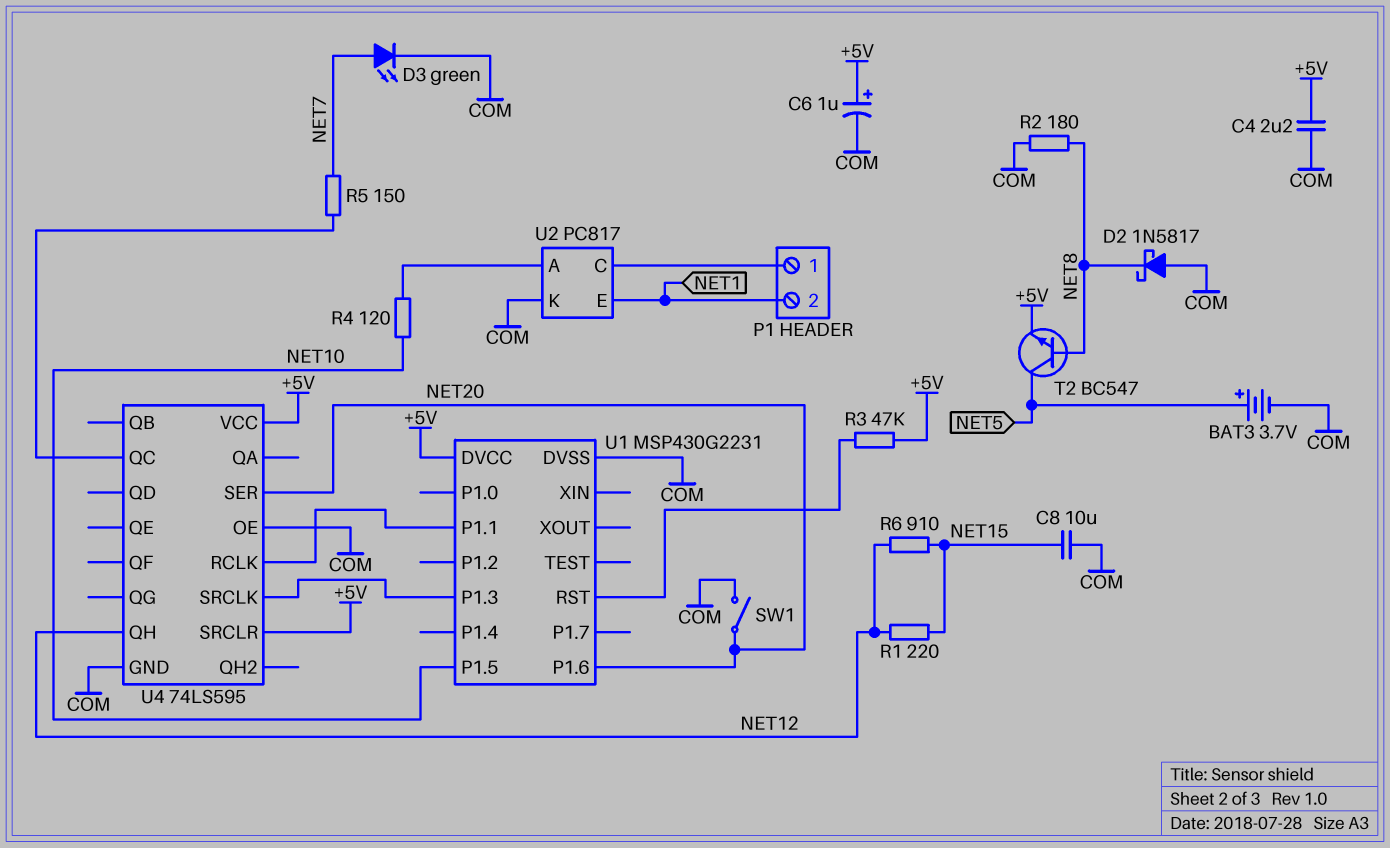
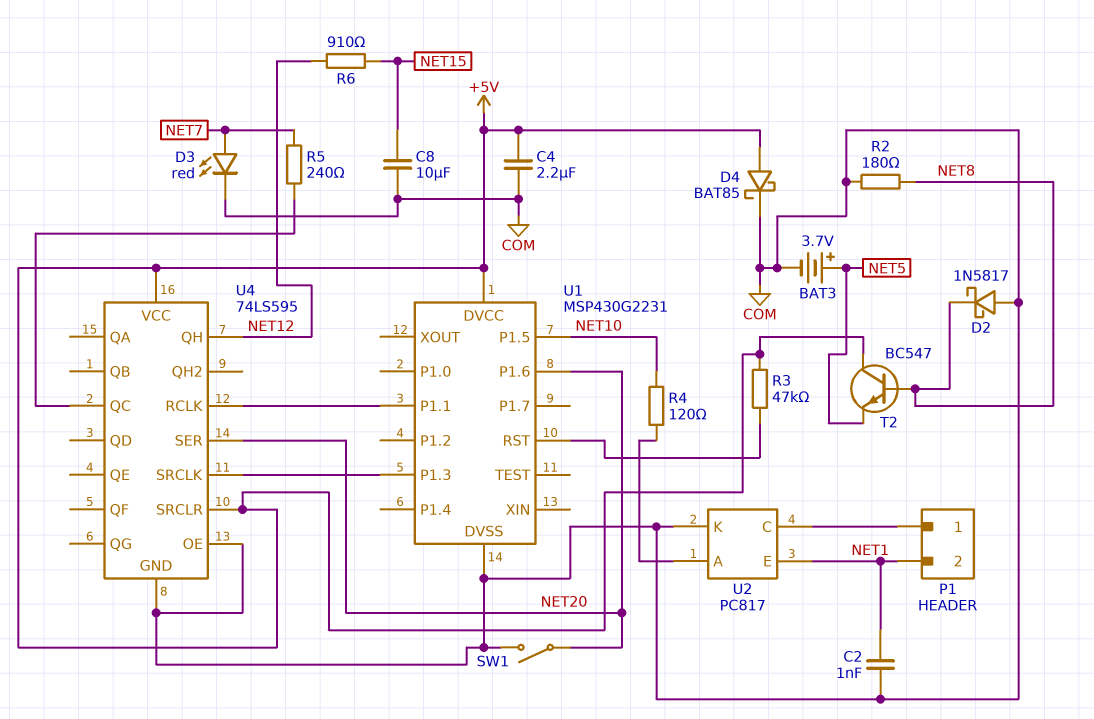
C2: none -> 1nF (COM, NET1)
C6: 1uF (plus +5V, minus COM) -> none
D3: LED green (A NET7, K COM) -> LED red (A NET7, K COM)
D4: none -> schottky BAT85 (A +5V, K COM)
R1: 220 (NET12, NET15) -> none
R5: 150 (NET7, U4/QC) -> 240 (NET7, U4/QC)
T2: NPN BC547 (B NET8, C NET5, E +5V) -> NPN BC547 (B NET8, C +5V, E NET5)

